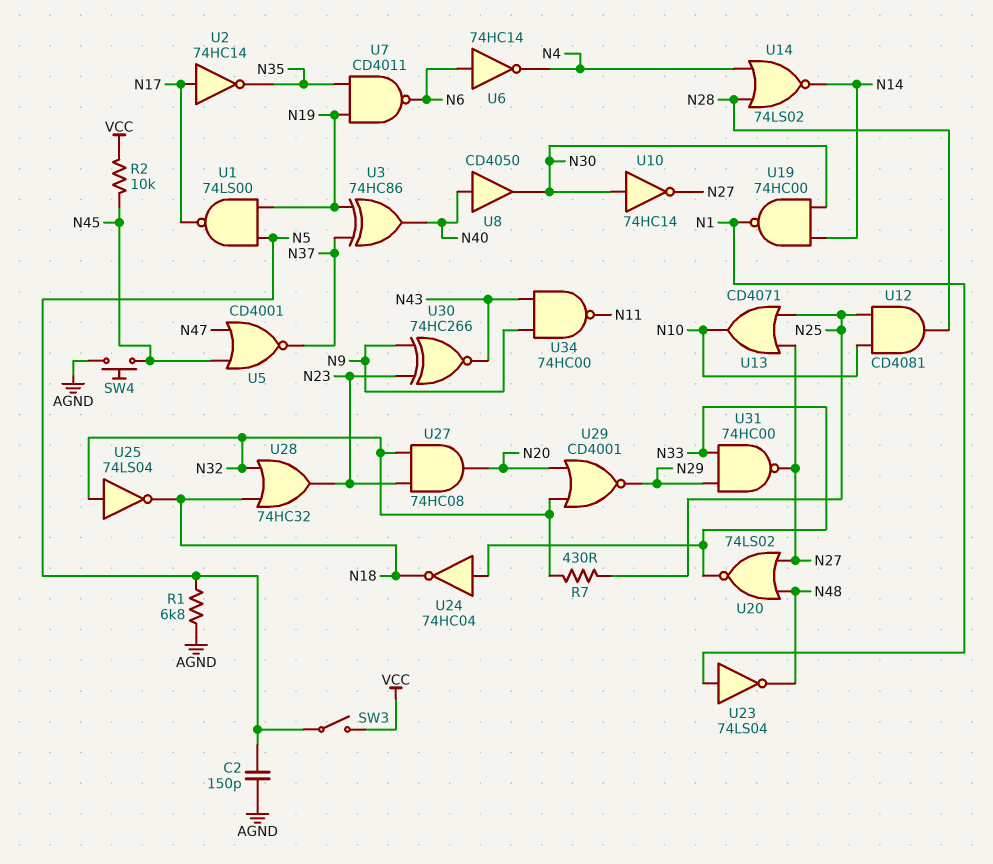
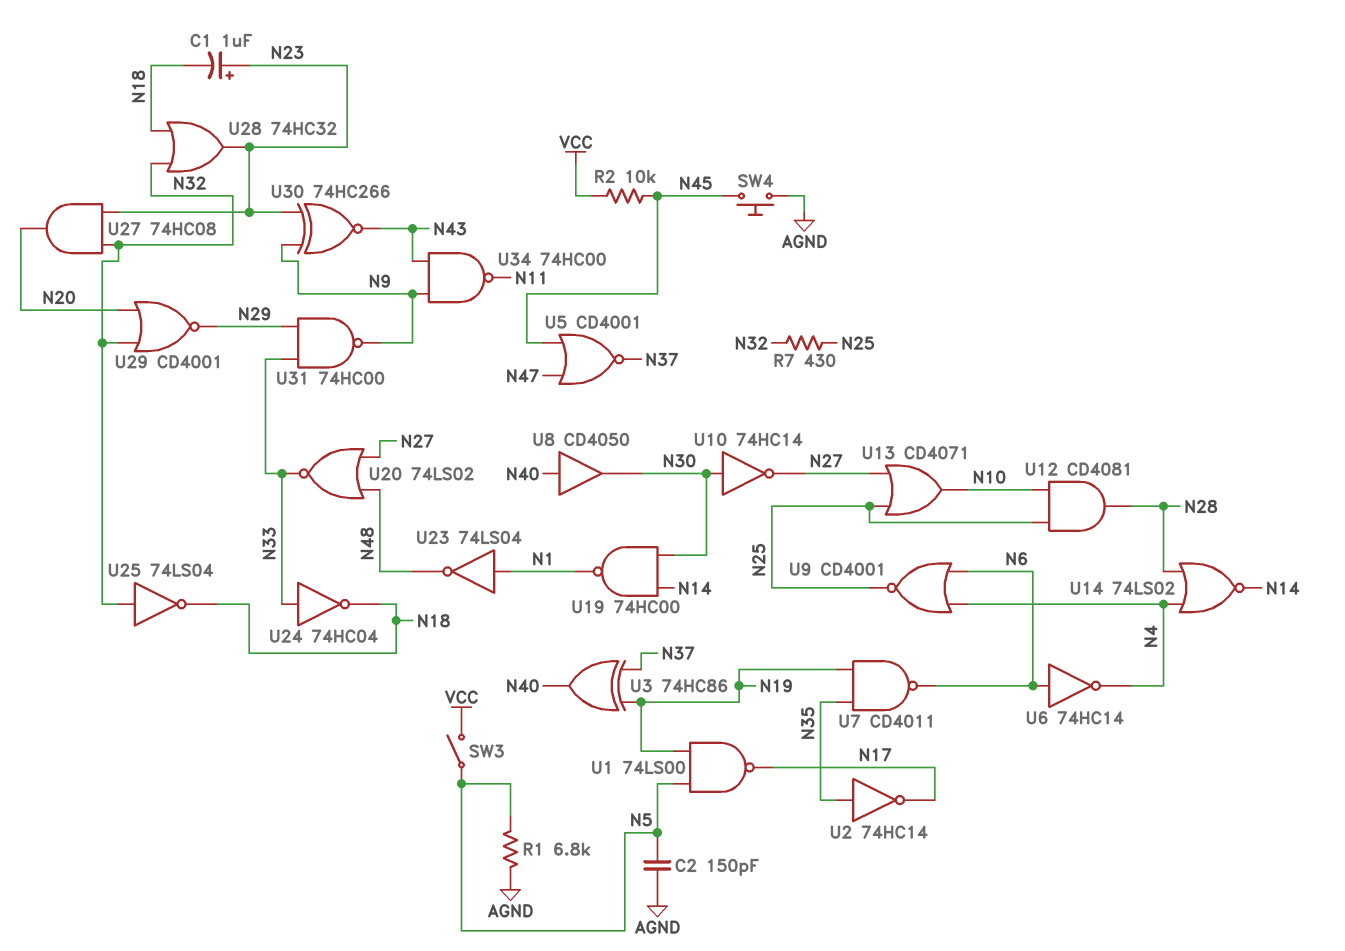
C1: none -> 1uF (plus N23, minus N18)
U2: NOT 74HC14 (in N17, out N35) -> NOT 74HC14 (in N35, out N17)
U9: none -> NOR CD4001 (in N4, in N6, out N25)
U31: NAND 74HC00 (in N29, in N33, out N27) -> NAND 74HC00 (in N29, in N33, out N9)

